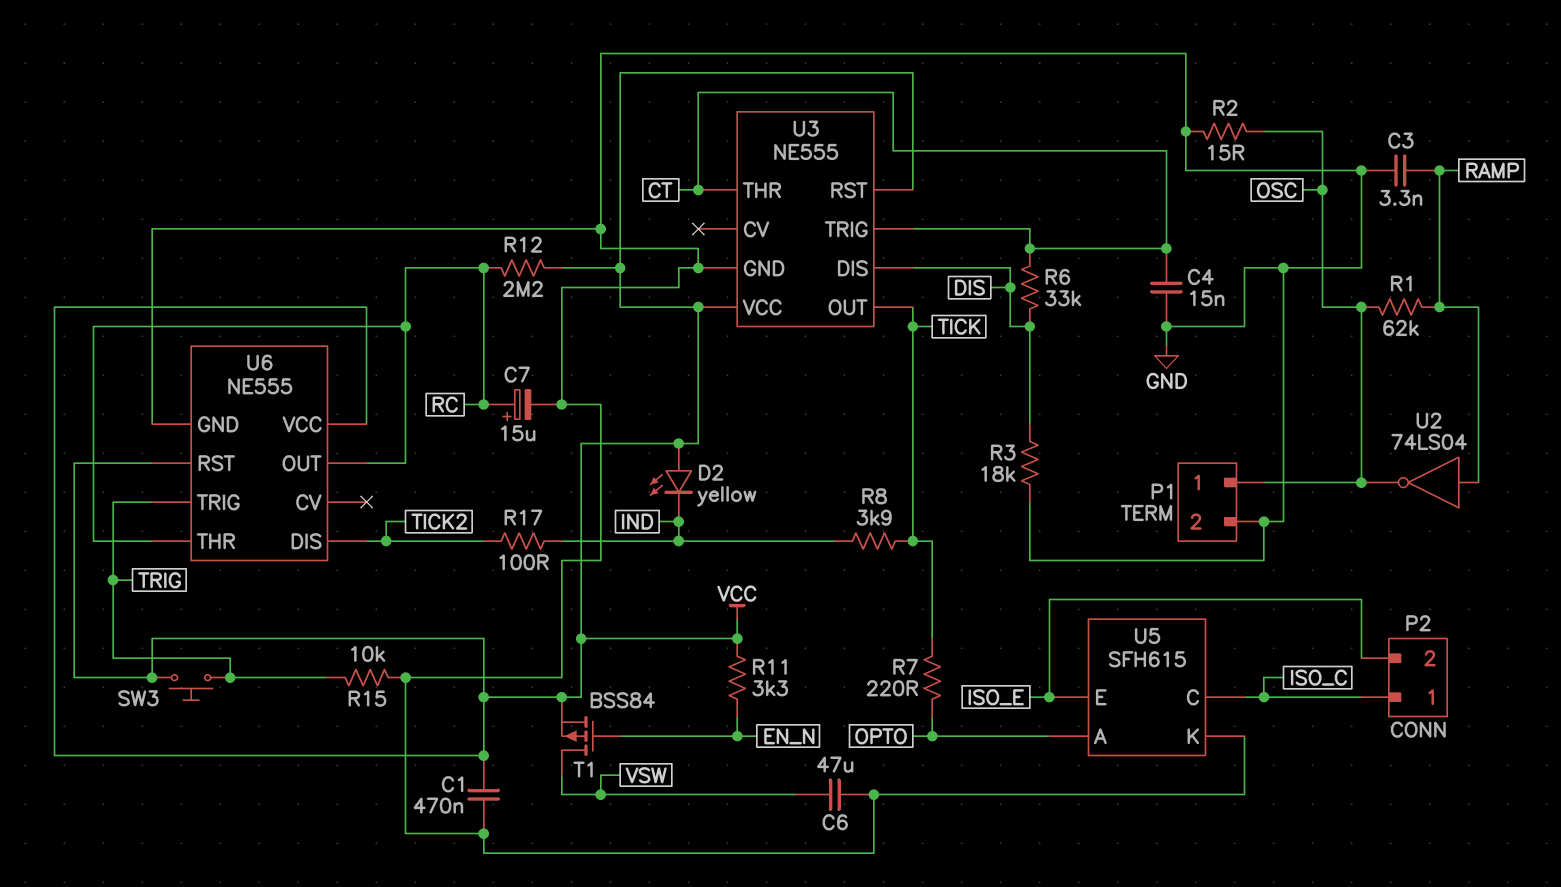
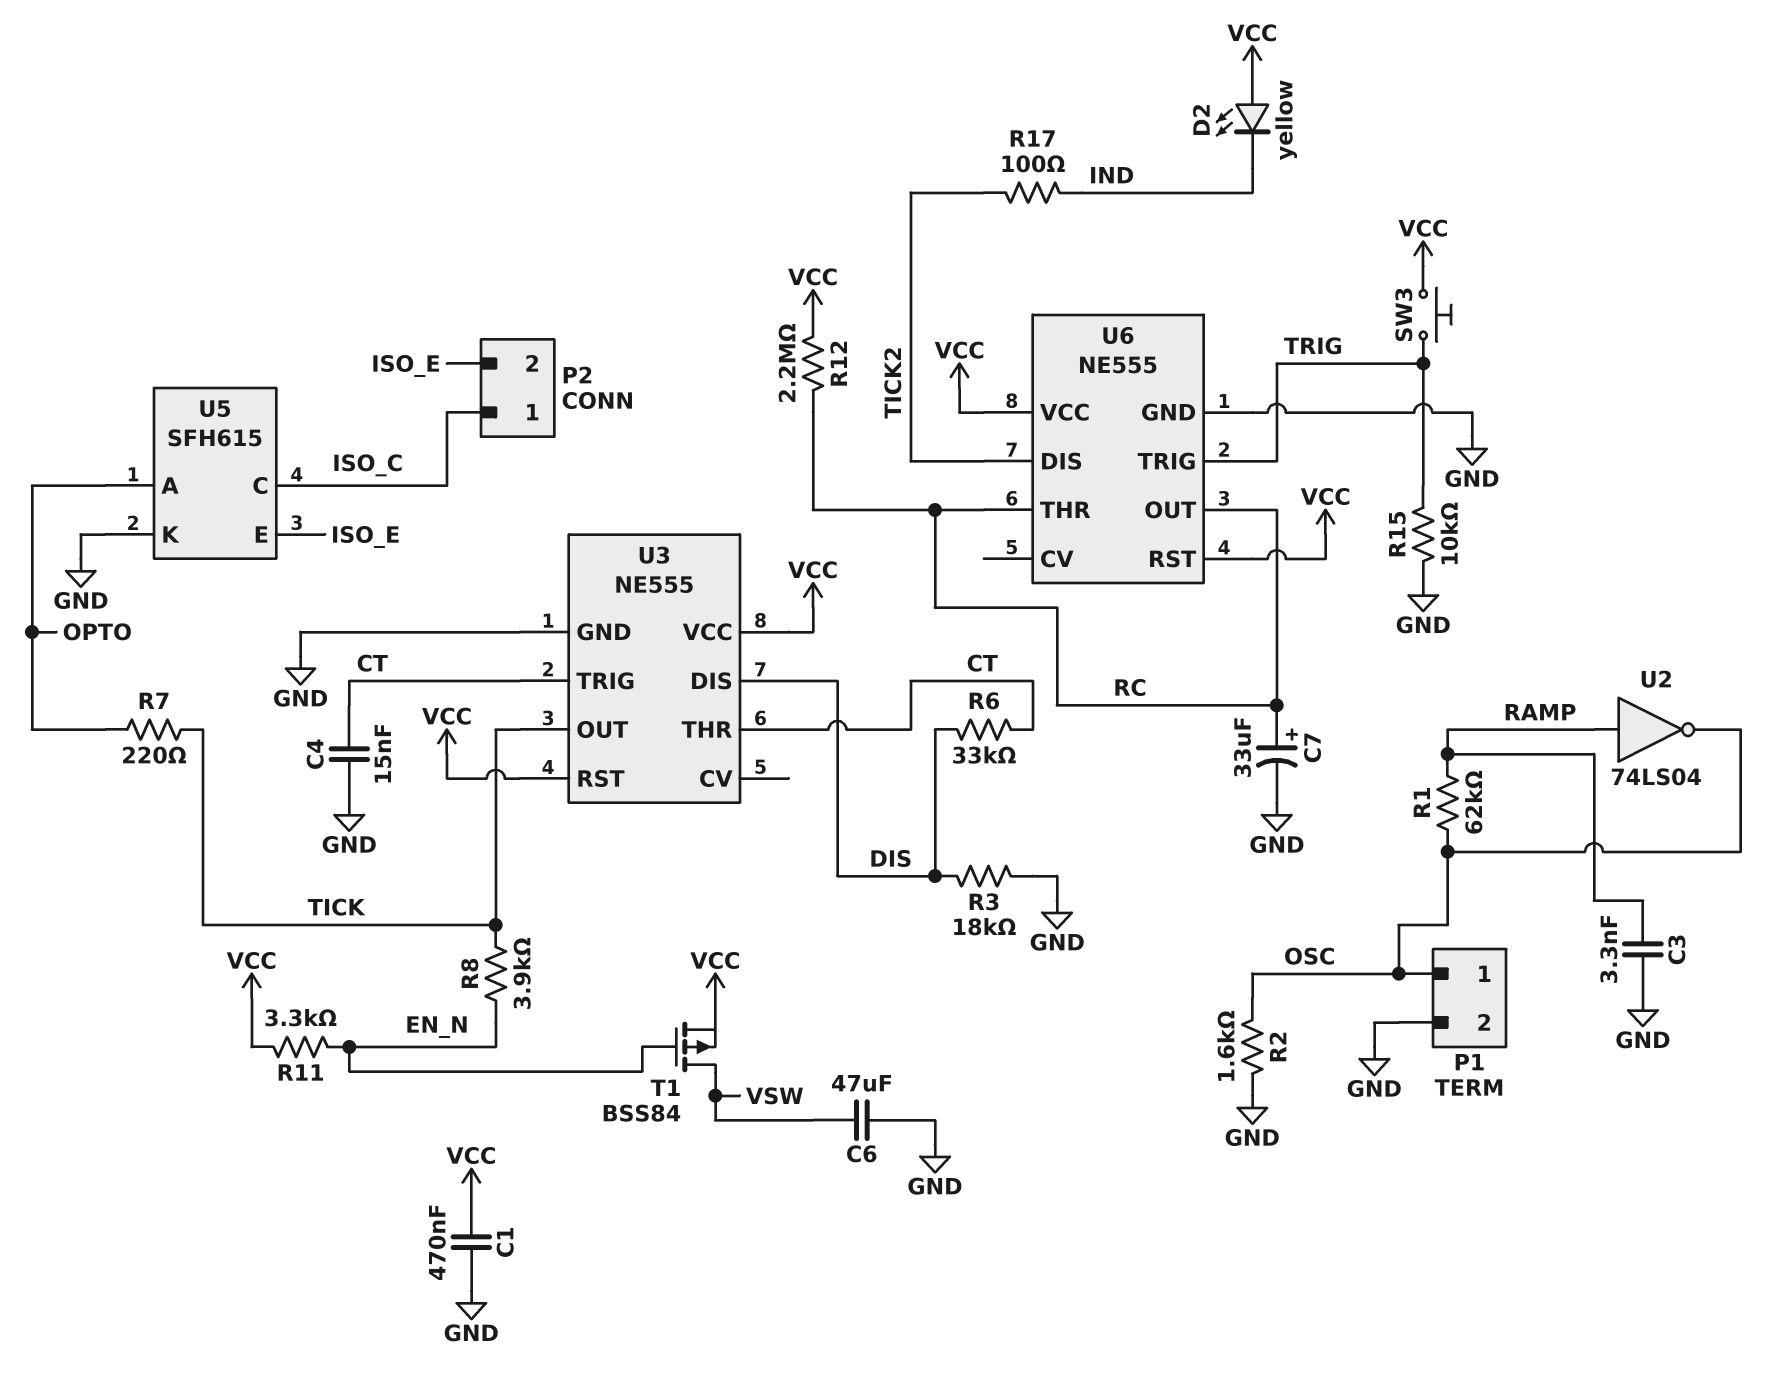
C7: 15uF (plus RC, minus GND) -> 33uF (plus RC, minus GND)
R2: 15 (GND, OSC) -> 1.6k (GND, OSC)
R8: 3.9k (IND, TICK) -> 3.9k (EN_N, TICK)

